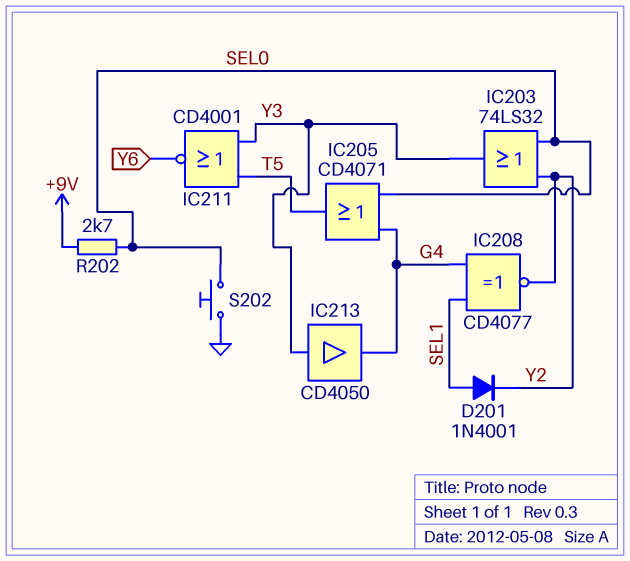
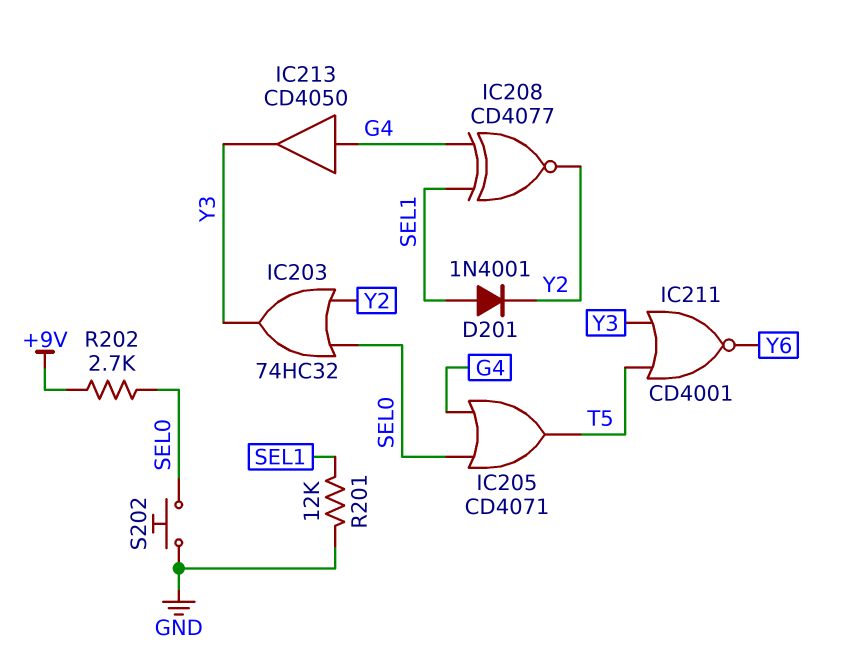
IC203: OR 74LS32 (in SEL0, in Y2, out Y3) -> OR 74HC32 (in SEL0, in Y2, out Y3)
IC213: buffer CD4050 (in Y3, out G4) -> buffer CD4050 (in G4, out Y3)
R201: none -> 12k (GND, SEL1)

